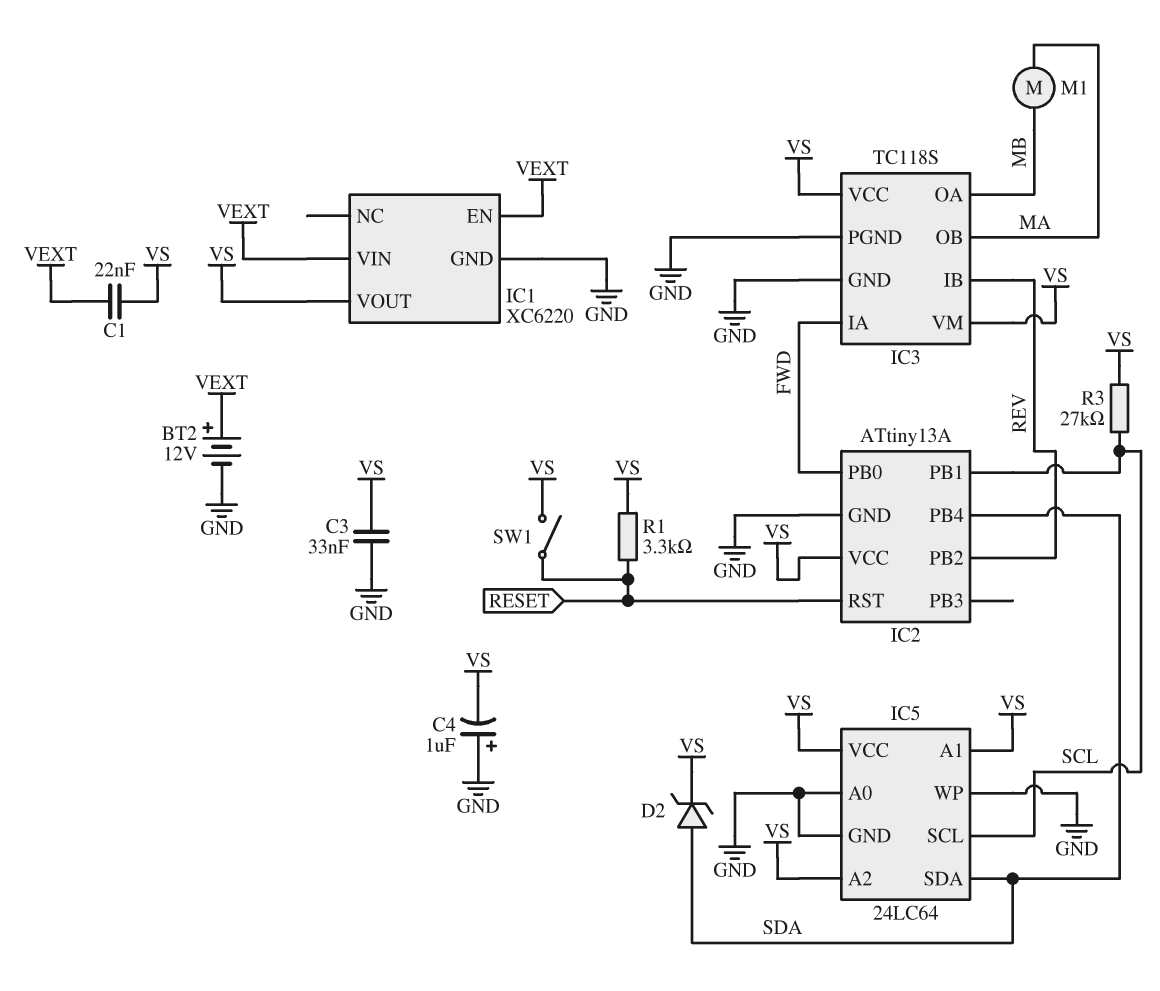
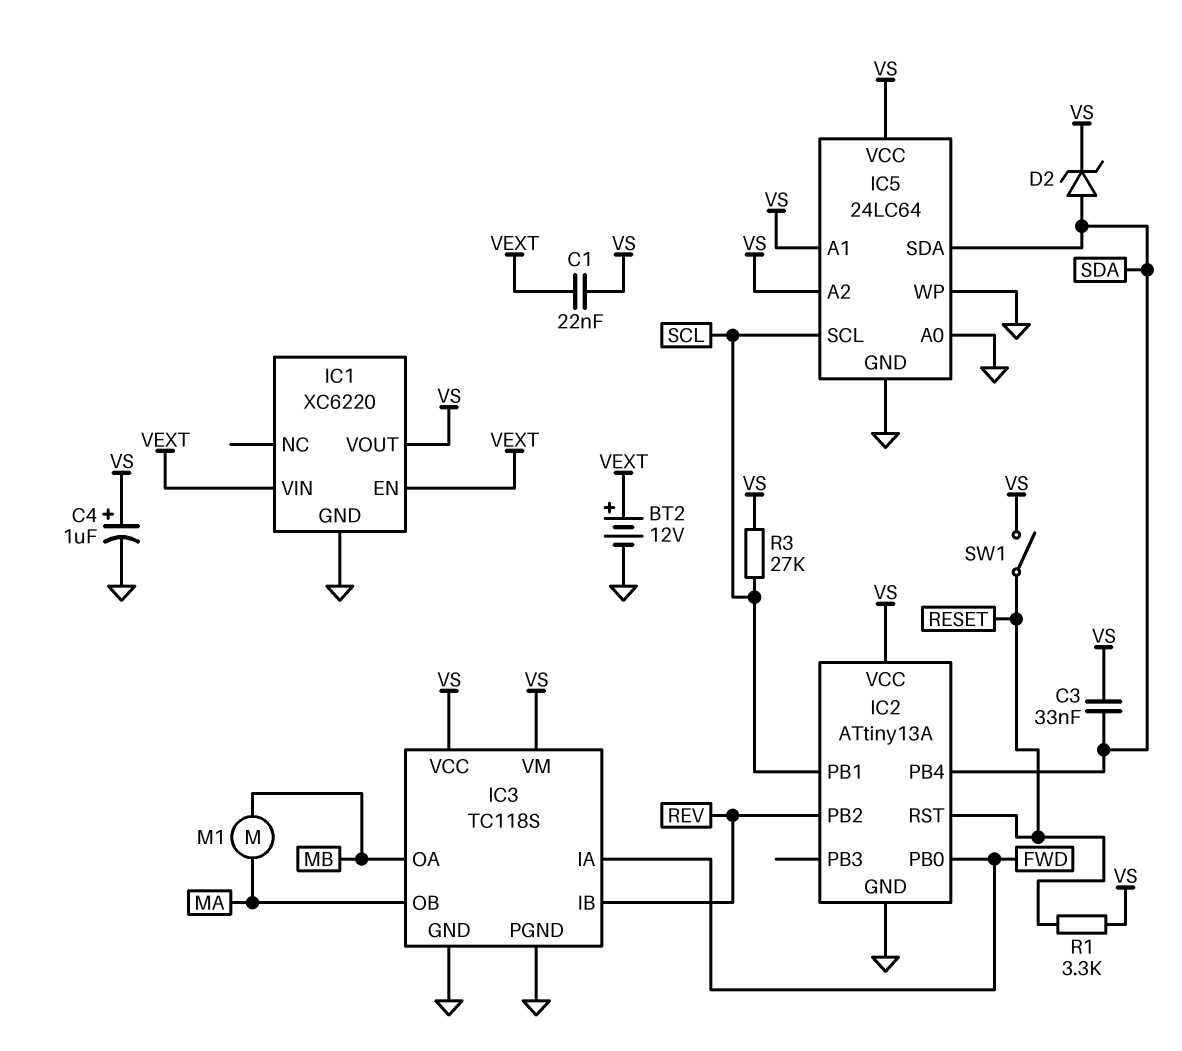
C3: 33nF (GND, VS) -> 33nF (SDA, VS)
C4: 1uF (plus GND, minus VS) -> 1uF (plus VS, minus GND)

